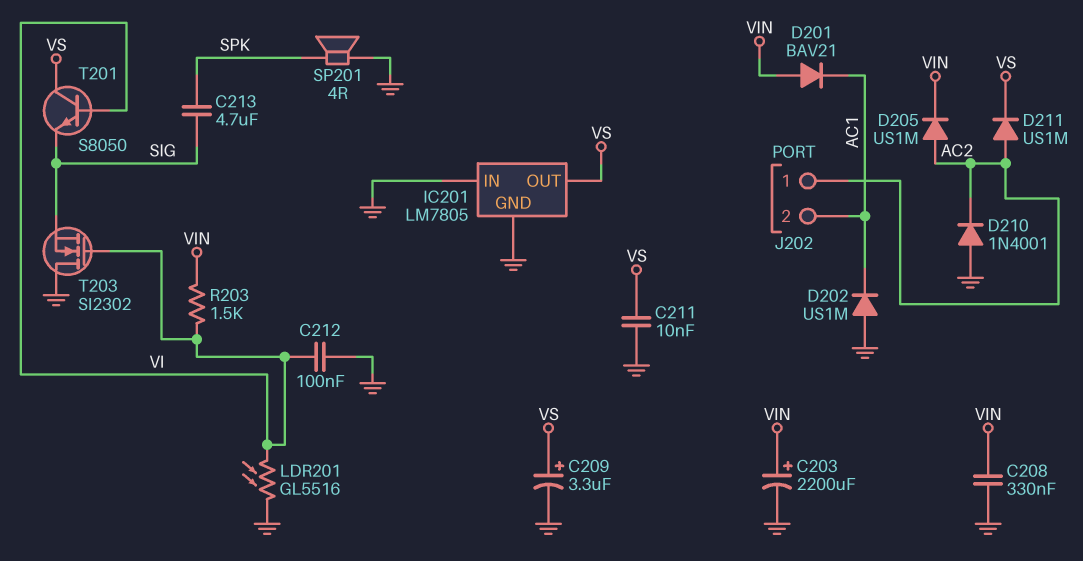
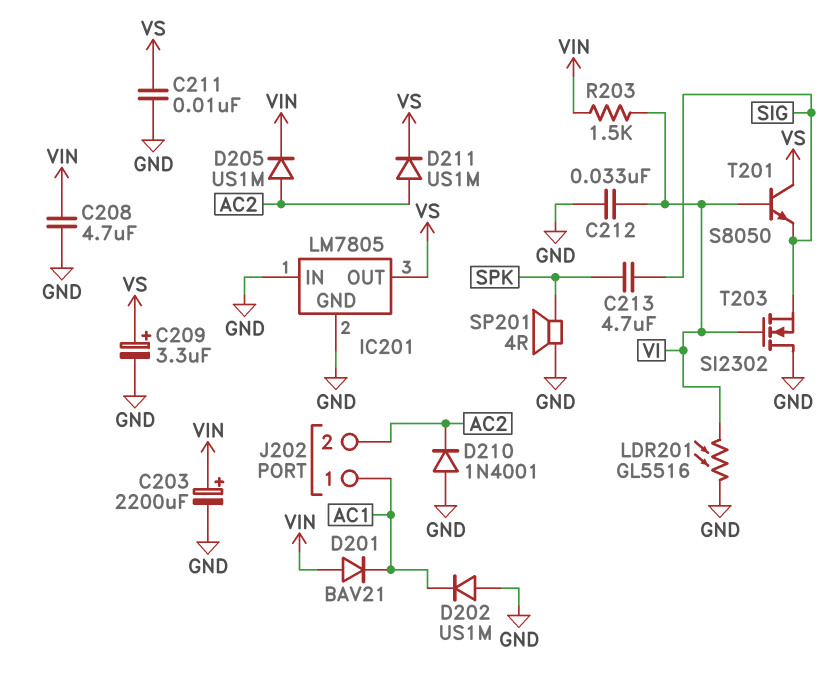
C208: 330nF (GND, VIN) -> 4.7uF (GND, VIN)
C212: 100nF (GND, VI) -> 33nF (GND, VI)
J202 pin 1: AC2 -> AC1
J202 pin 2: AC1 -> AC2

